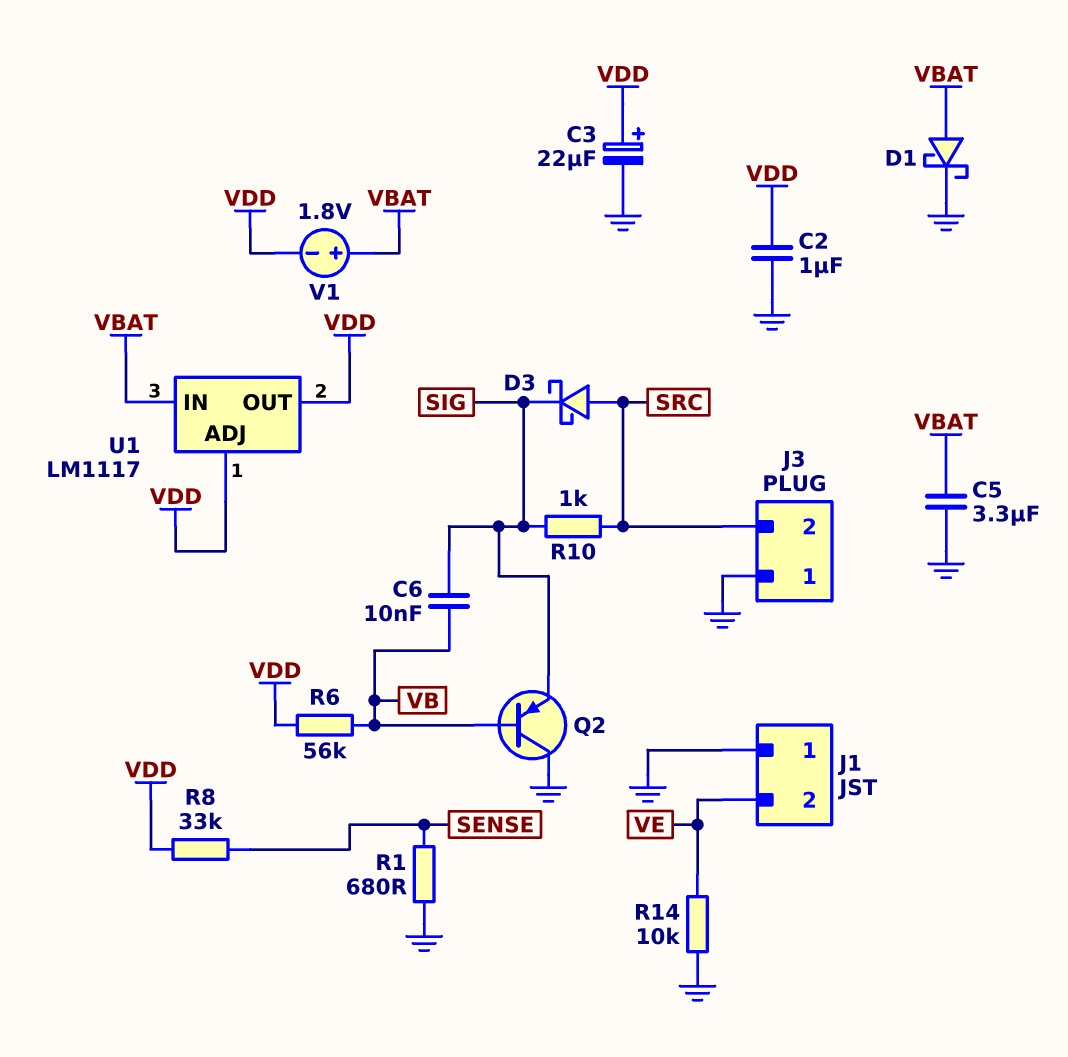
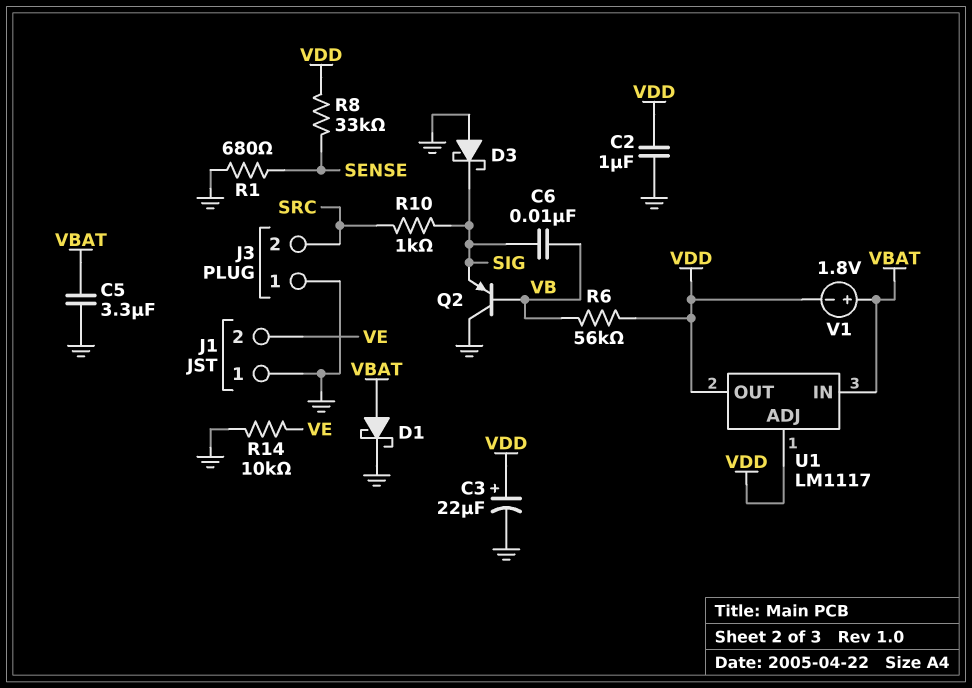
D3: schottky (A SRC, K SIG) -> schottky (A GND, K SIG)

